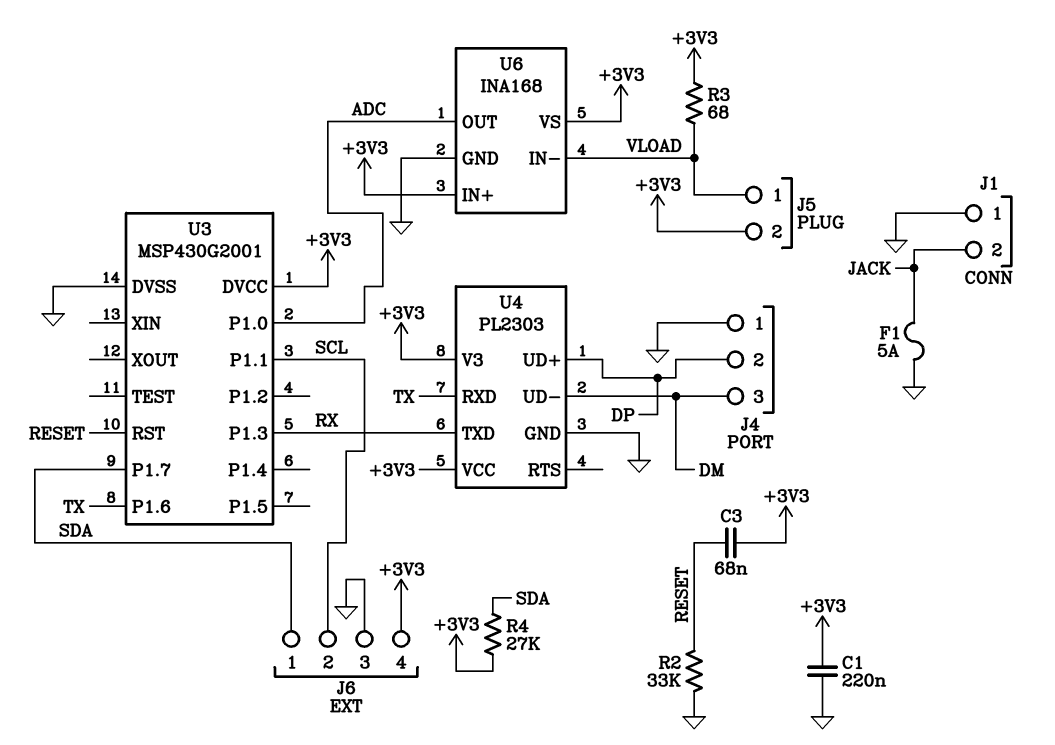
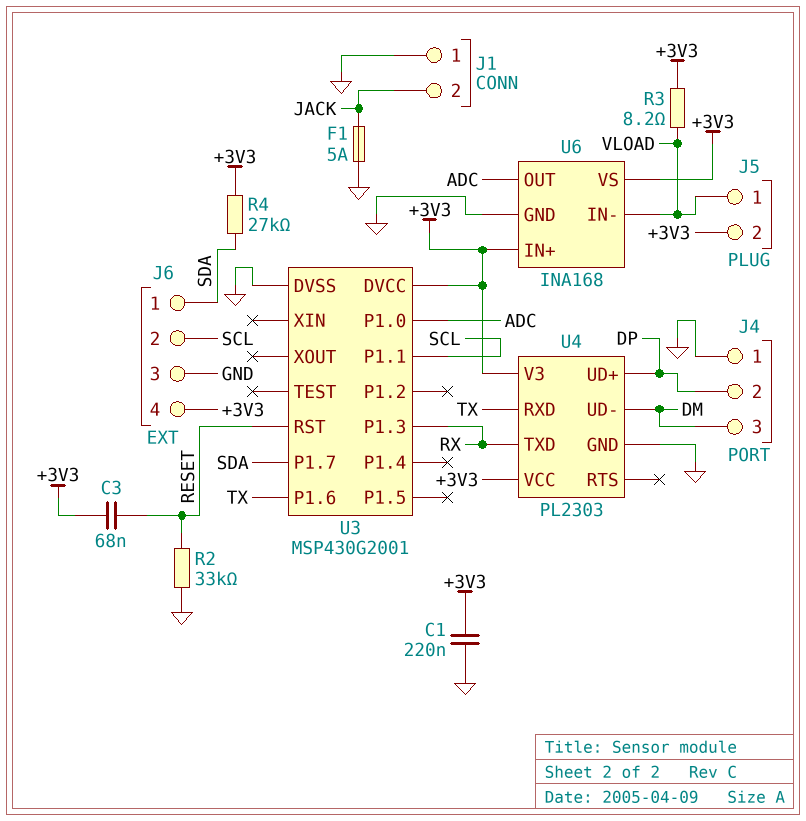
R3: 68 (+3V3, VLOAD) -> 8.2 (+3V3, VLOAD)

